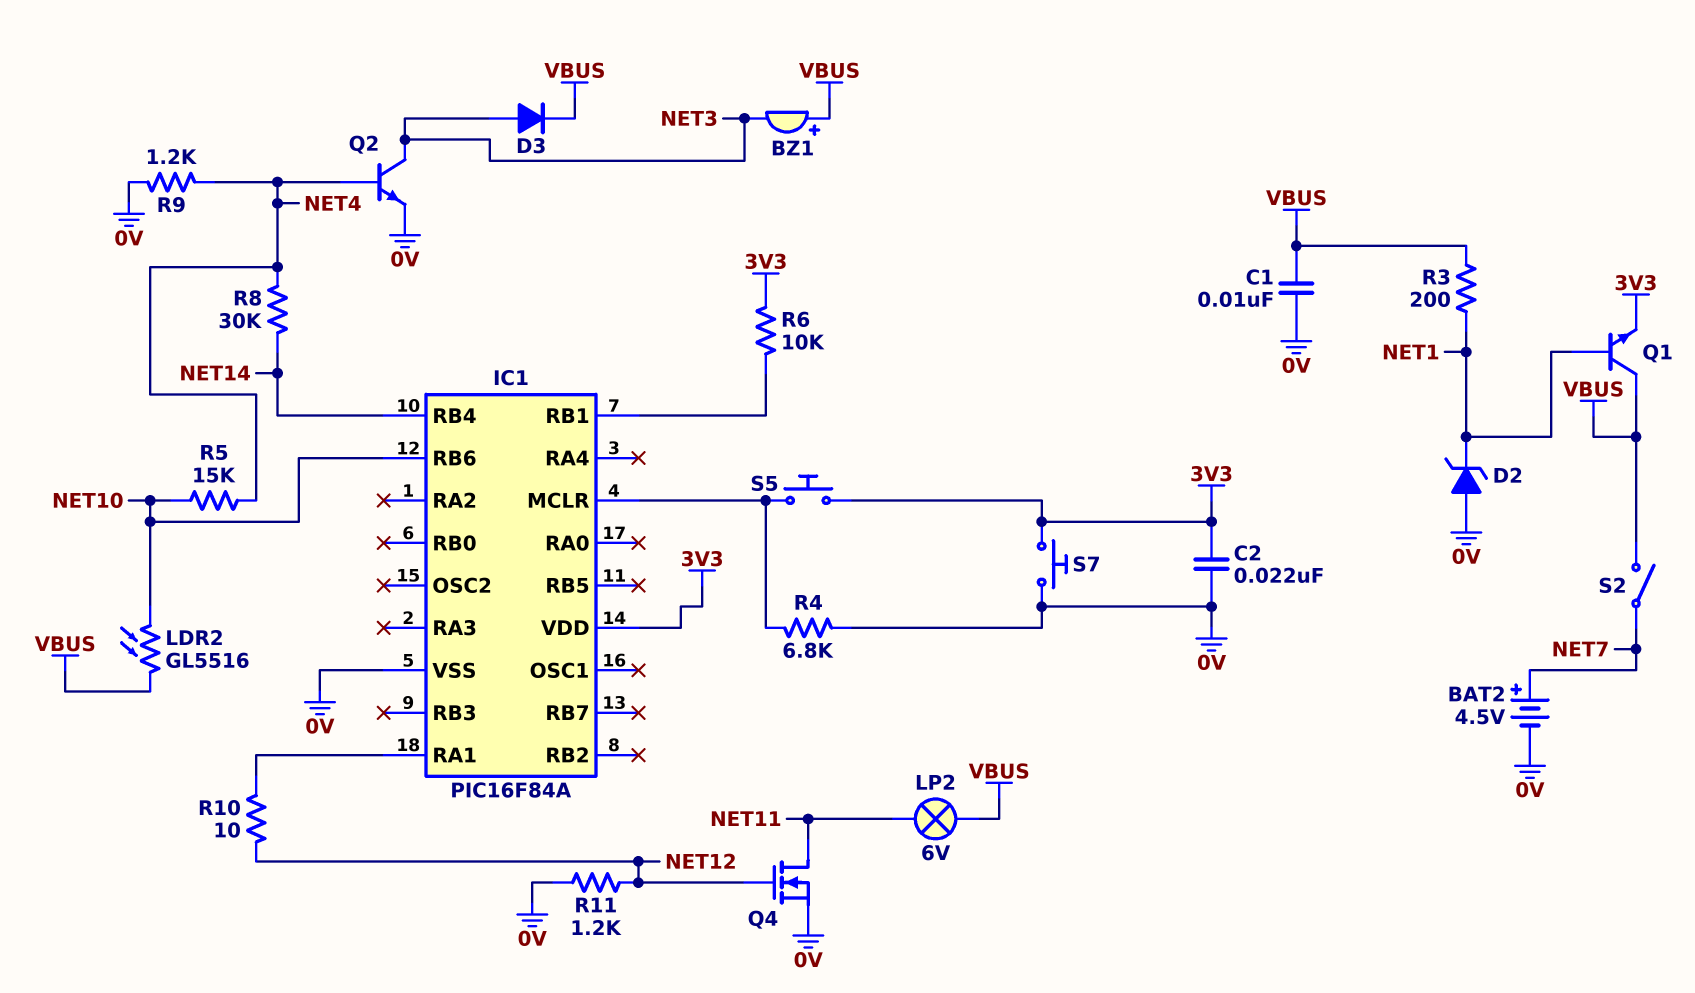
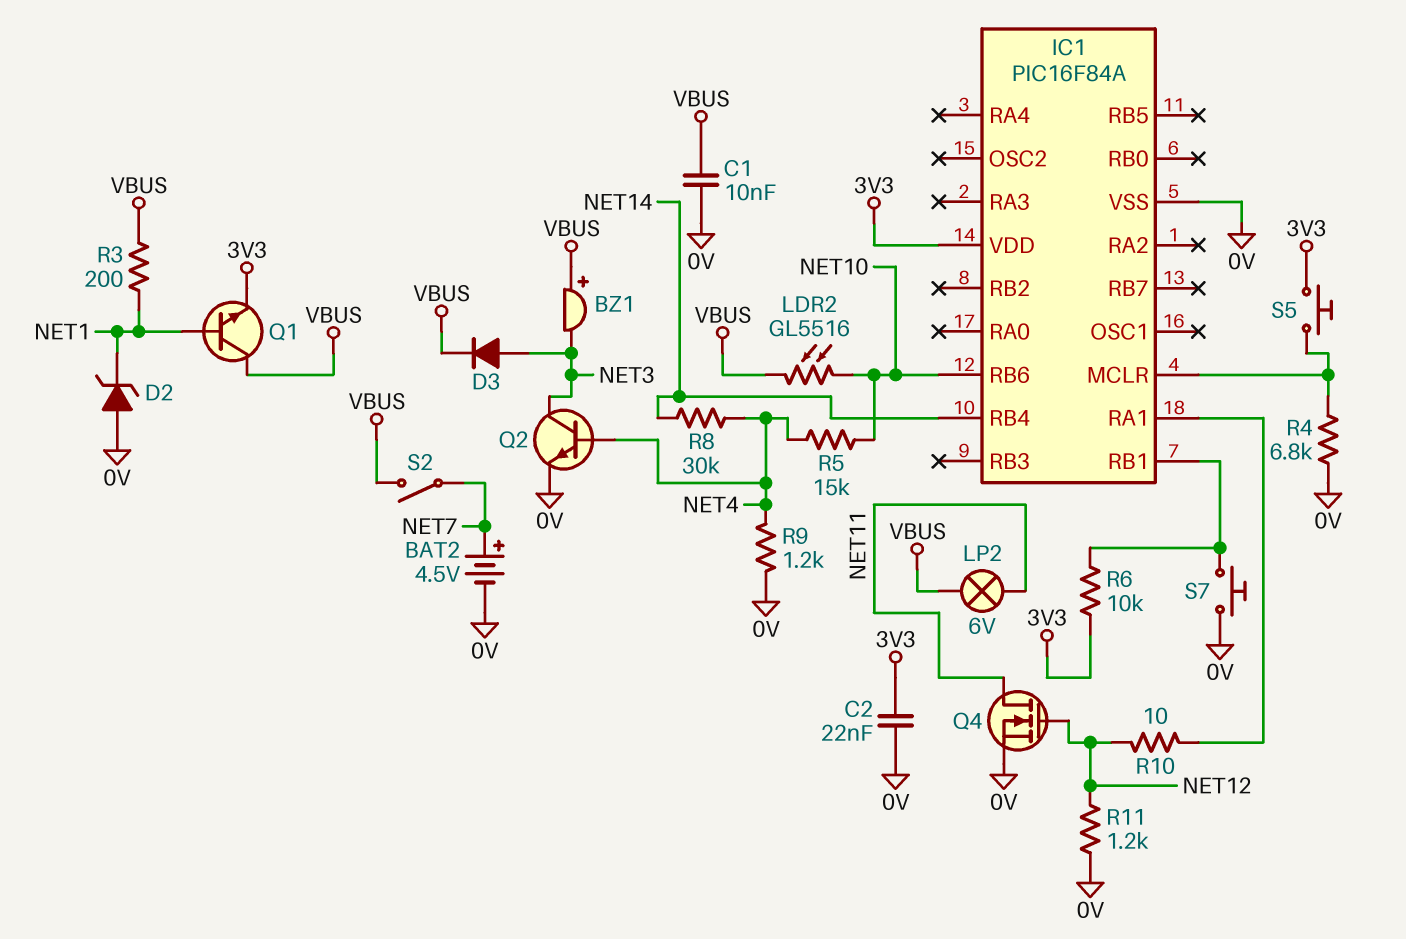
S7: button (0V, 3V3) -> button (0V, IC1/RB1)

